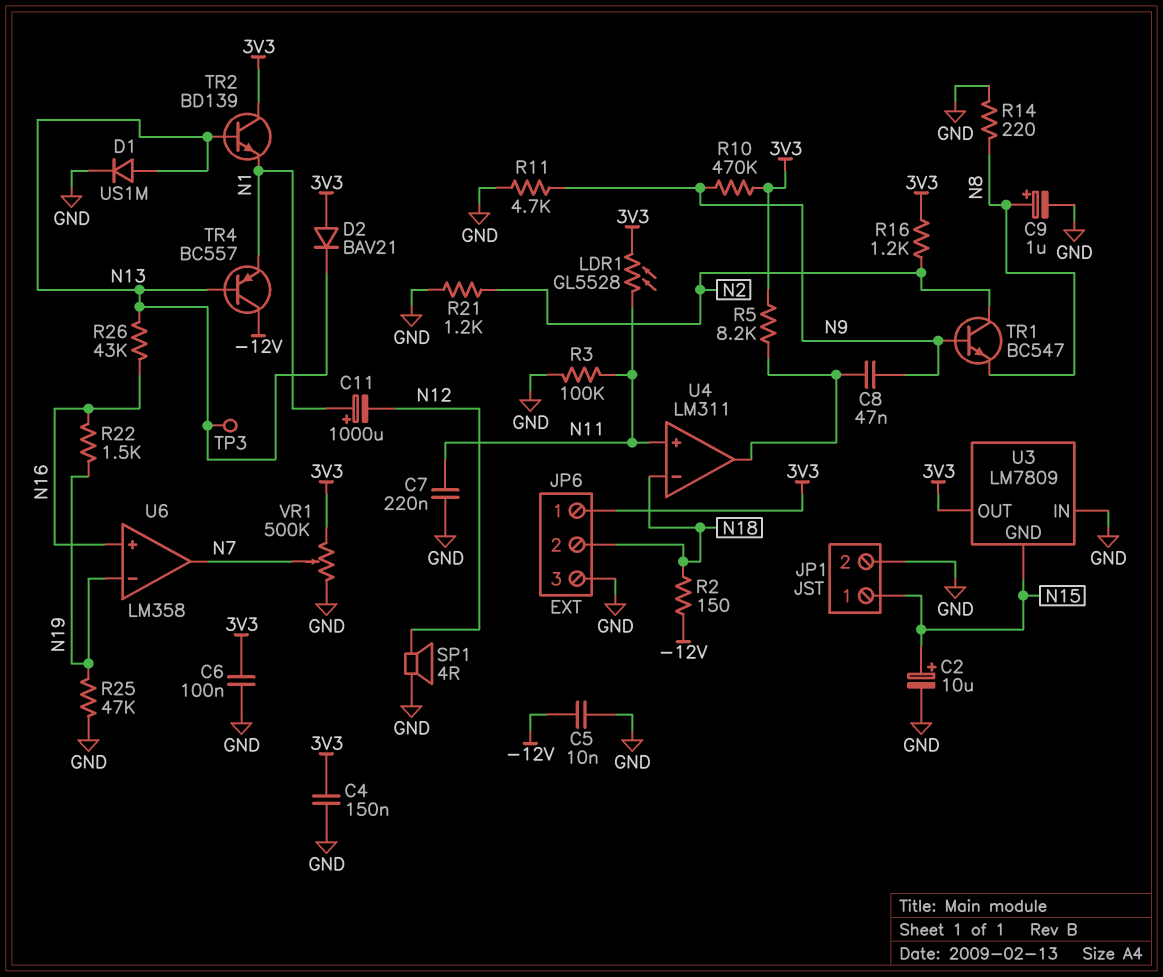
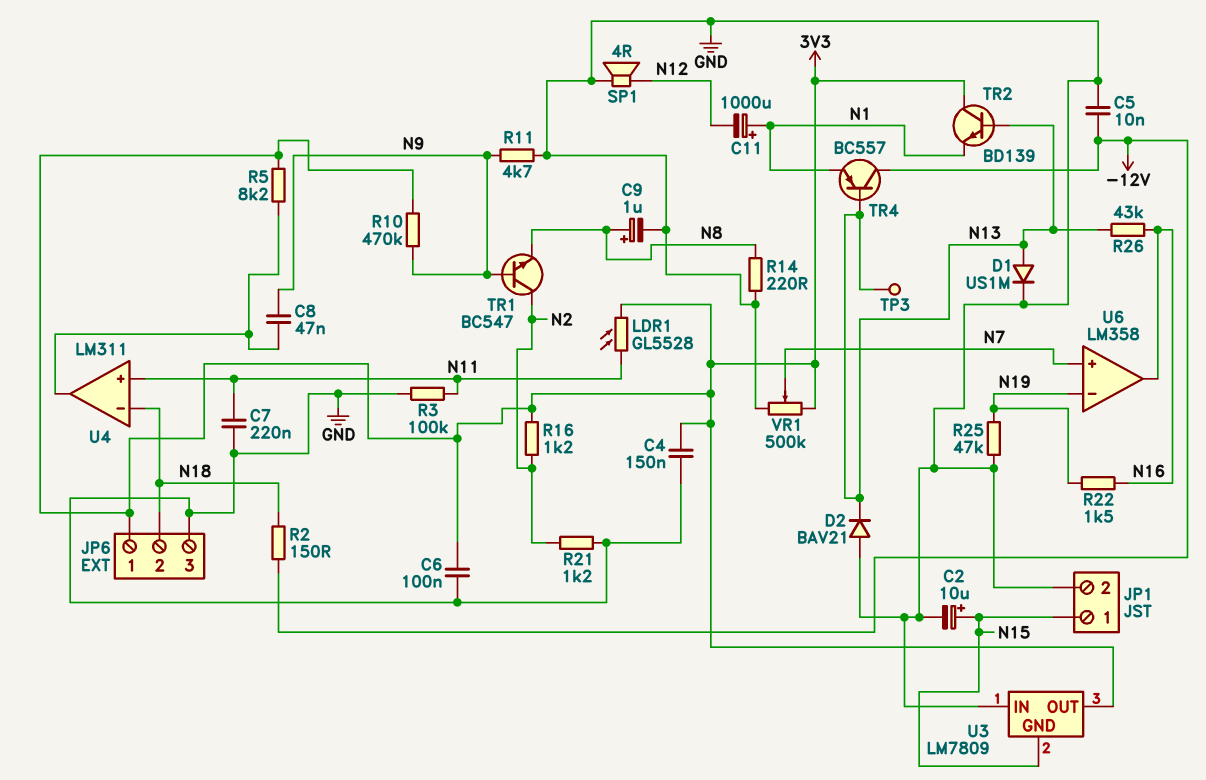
D2: diode BAV21 (A 3V3, K N13) -> diode BAV21 (A GND, K N13)
U6 pin in+: N16 -> N7
U6 pin out: N7 -> N16

